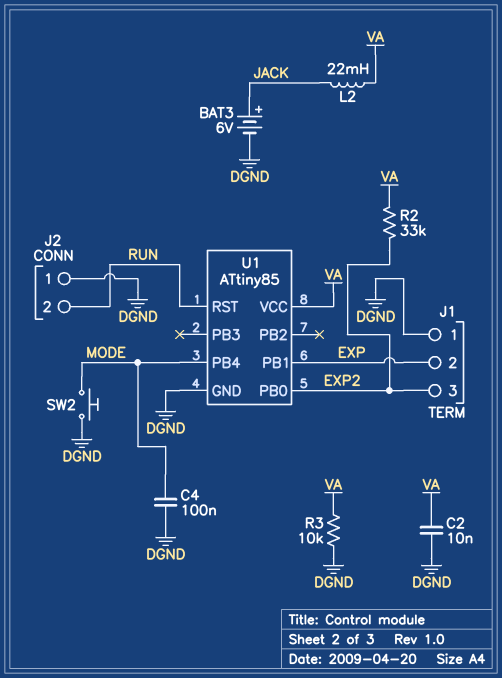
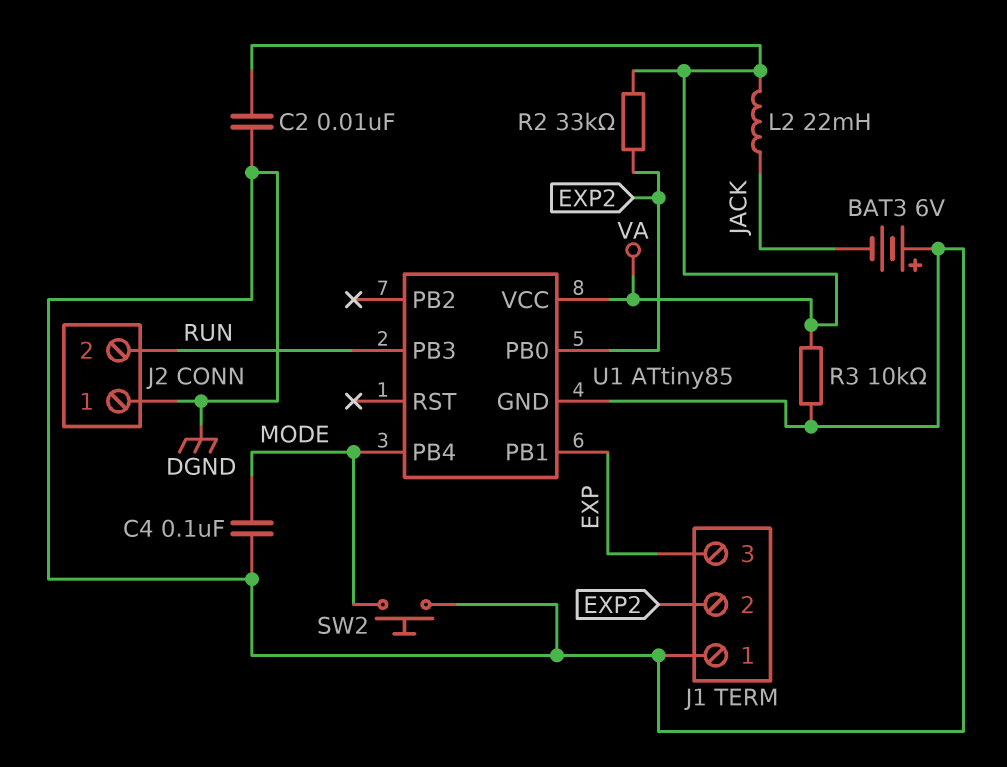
BAT3: 6V (plus JACK, minus DGND) -> 6V (plus DGND, minus JACK)
J1 pin 2: EXP -> EXP2
J1 pin 3: EXP2 -> EXP
U1 pin PB3: none -> RUN
U1 pin RST: RUN -> none

